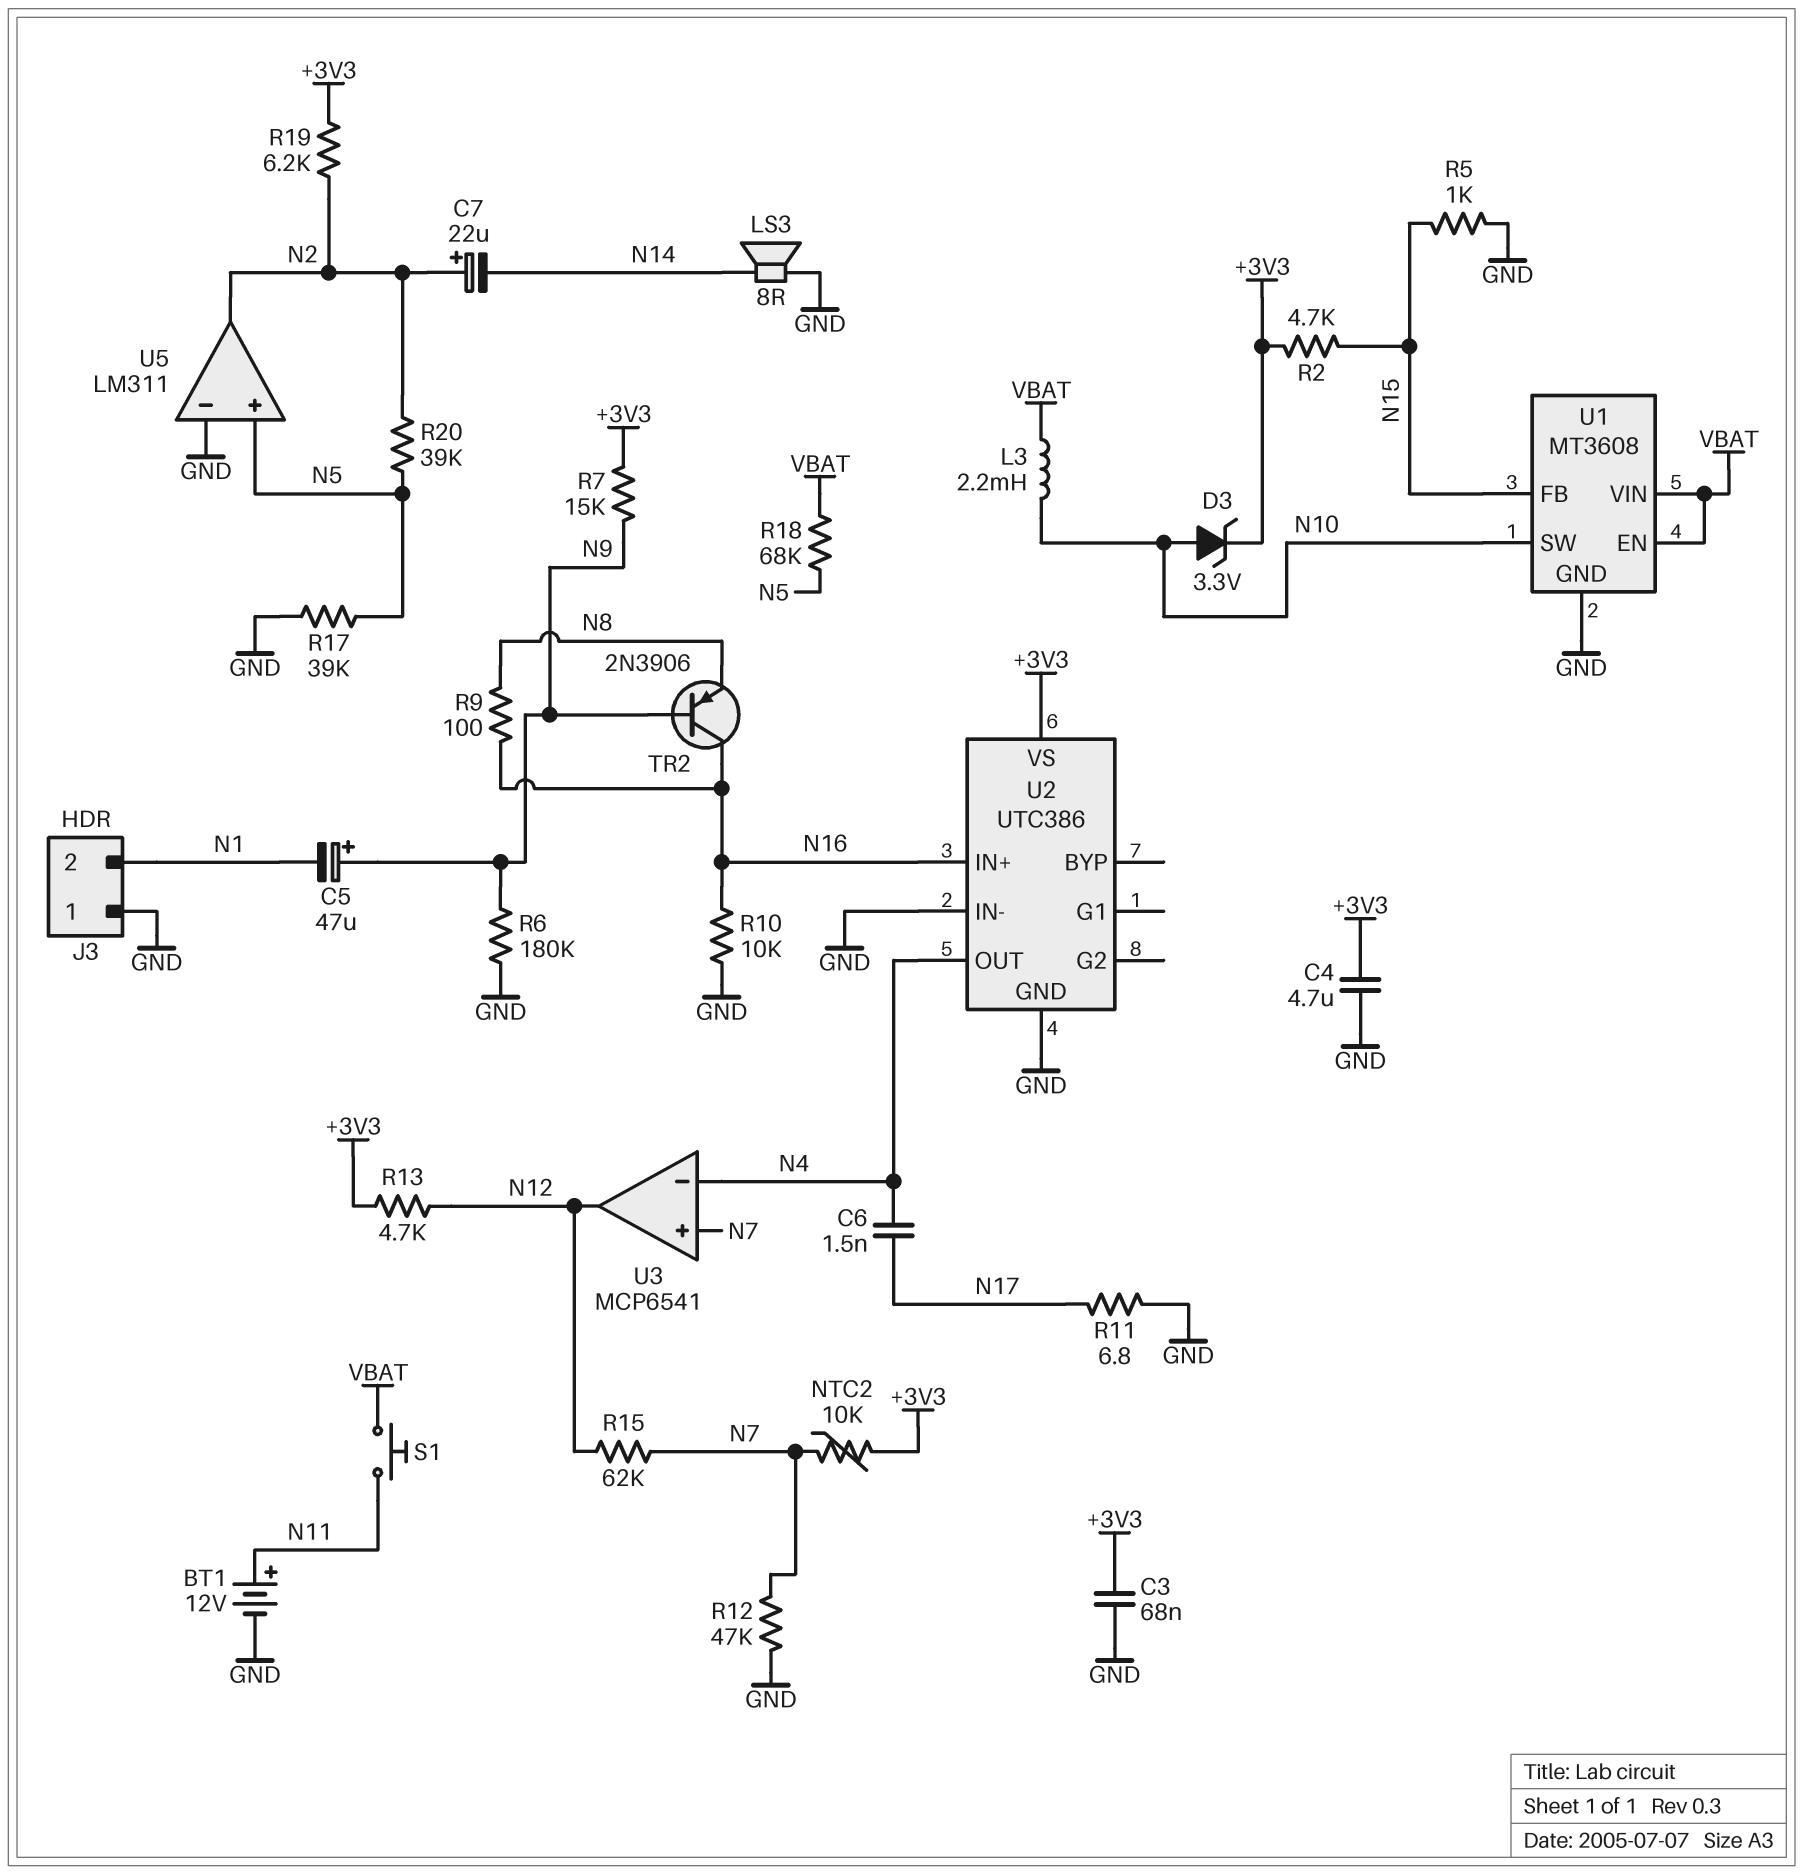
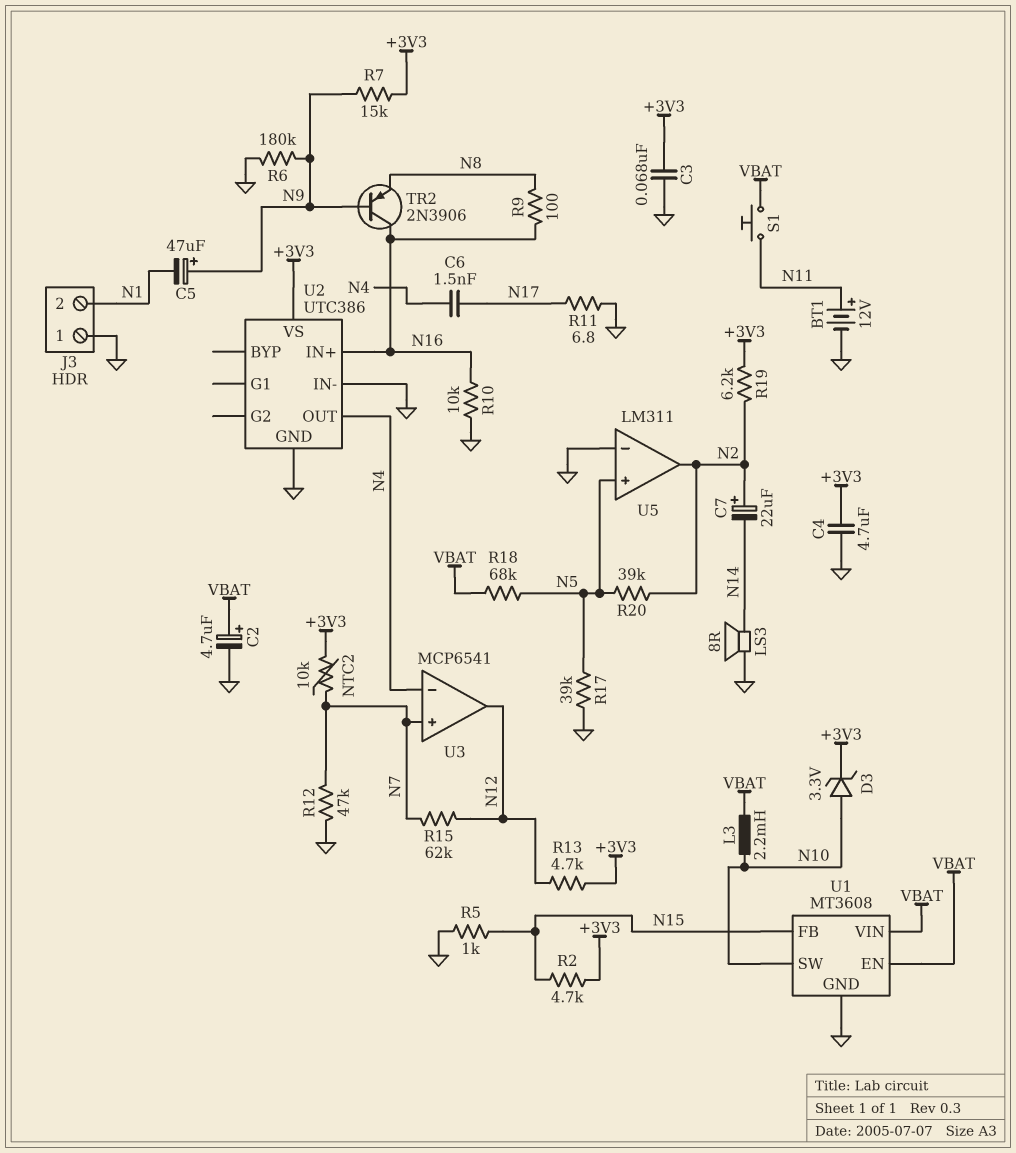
C2: none -> 4.7uF (plus VBAT, minus GND)

